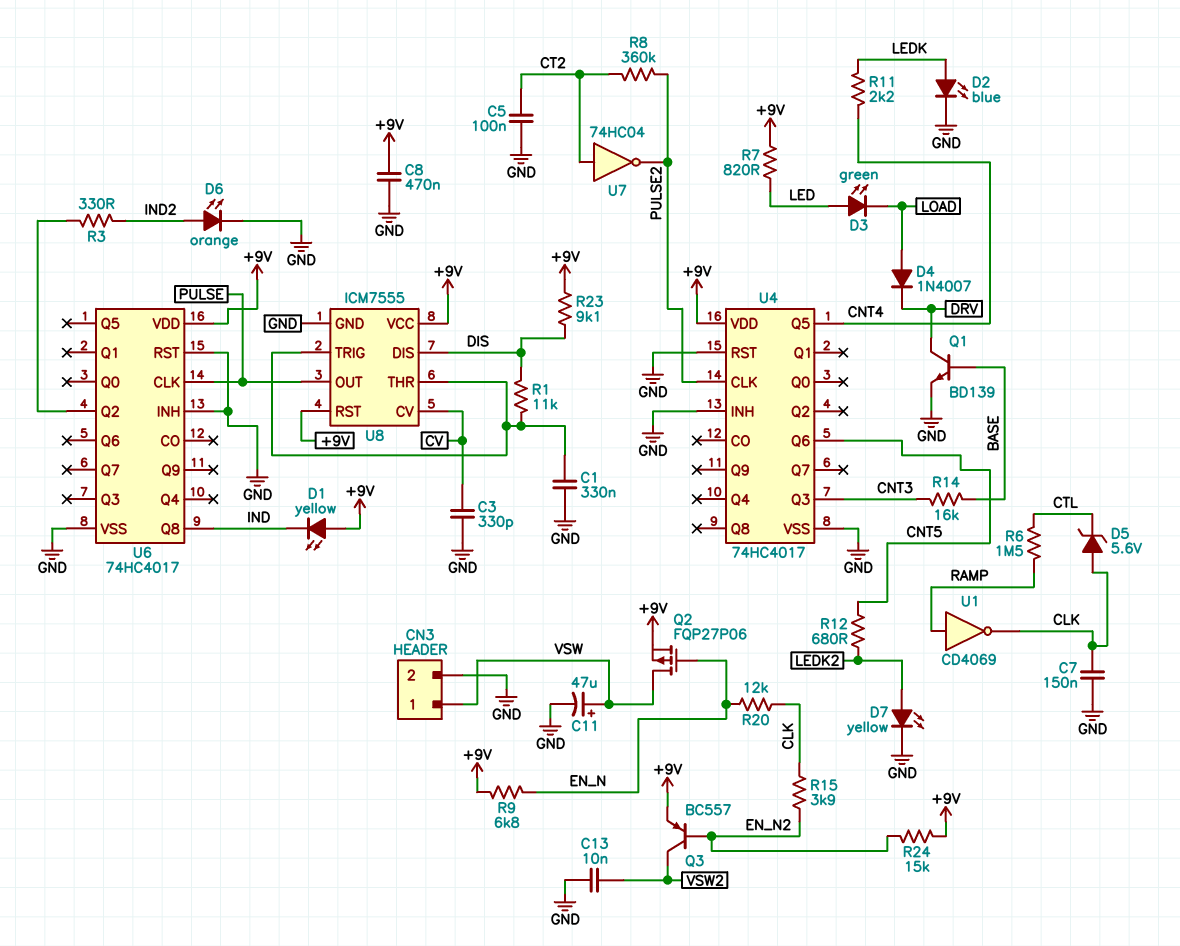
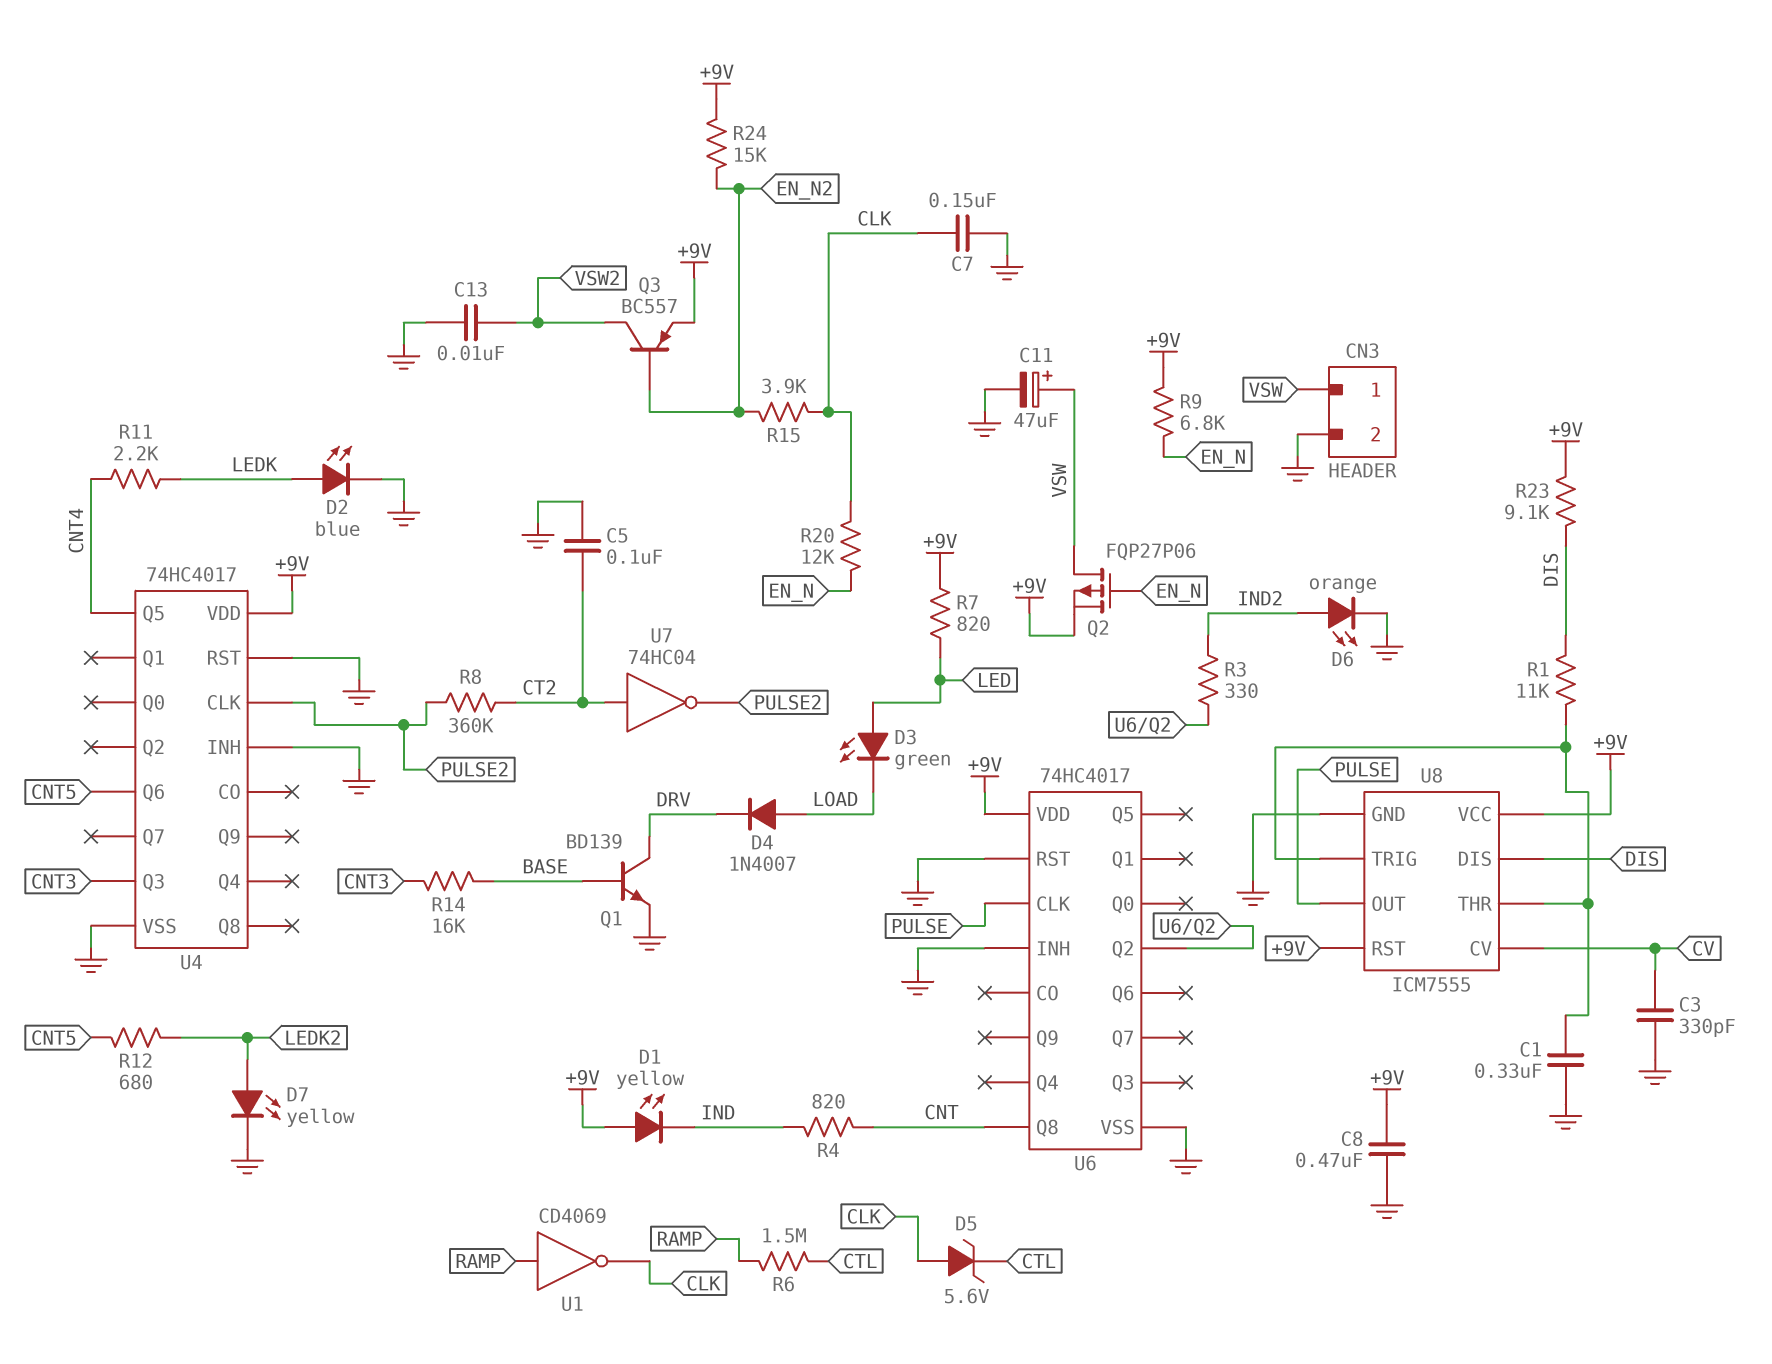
R4: none -> 820 (CNT, IND)
U6 pin Q8: IND -> CNT

